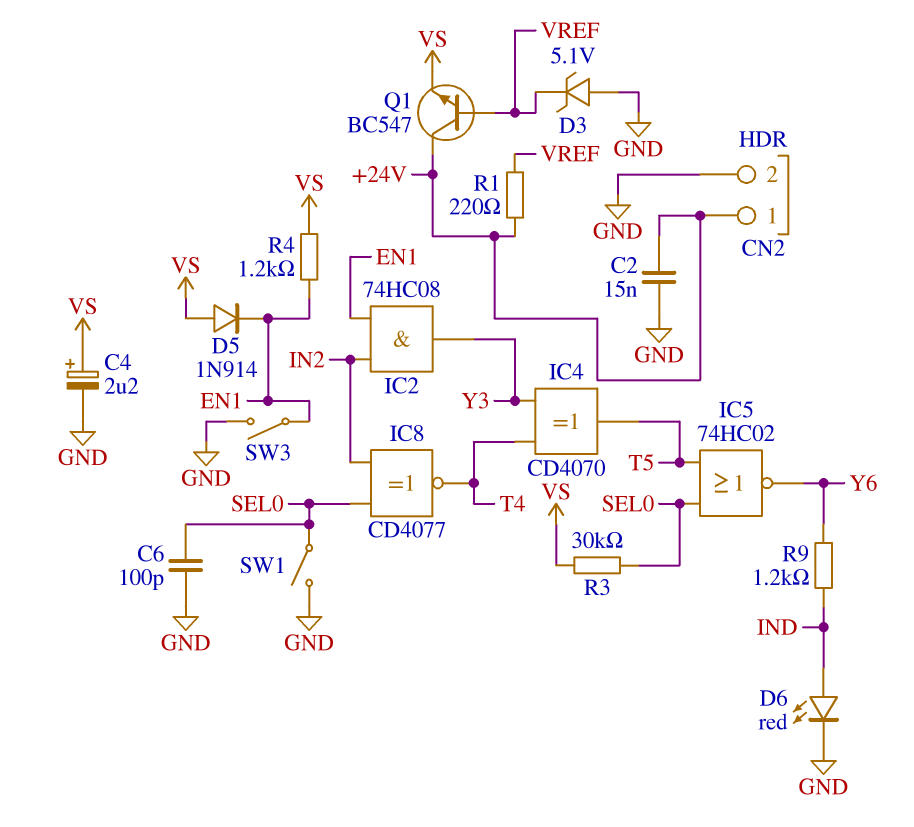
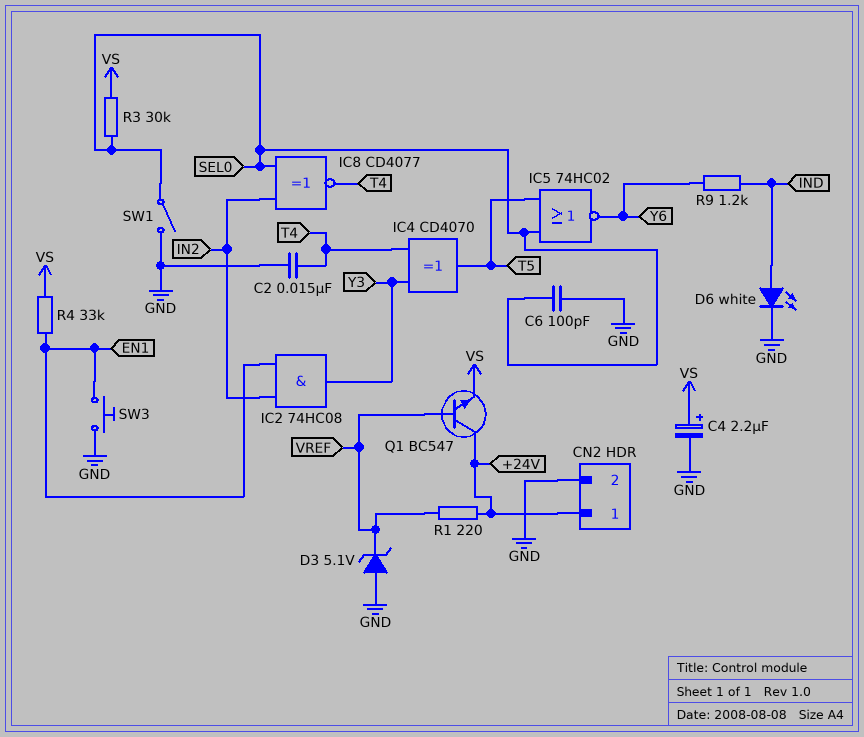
C2: 15nF (+24V, GND) -> 15nF (GND, T4)
D5: diode 1N914 (A VS, K EN1) -> none
D6: LED red (A IND, K GND) -> LED white (A IND, K GND)
R4: 1.2k (EN1, VS) -> 33k (EN1, VS)
SW3: switch (EN1, GND) -> button (EN1, GND)

